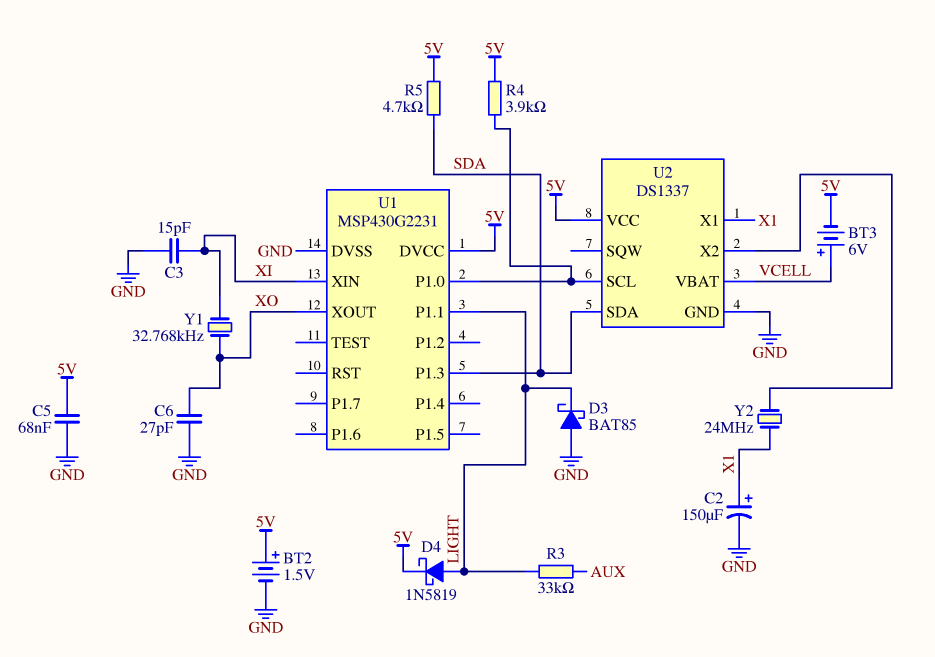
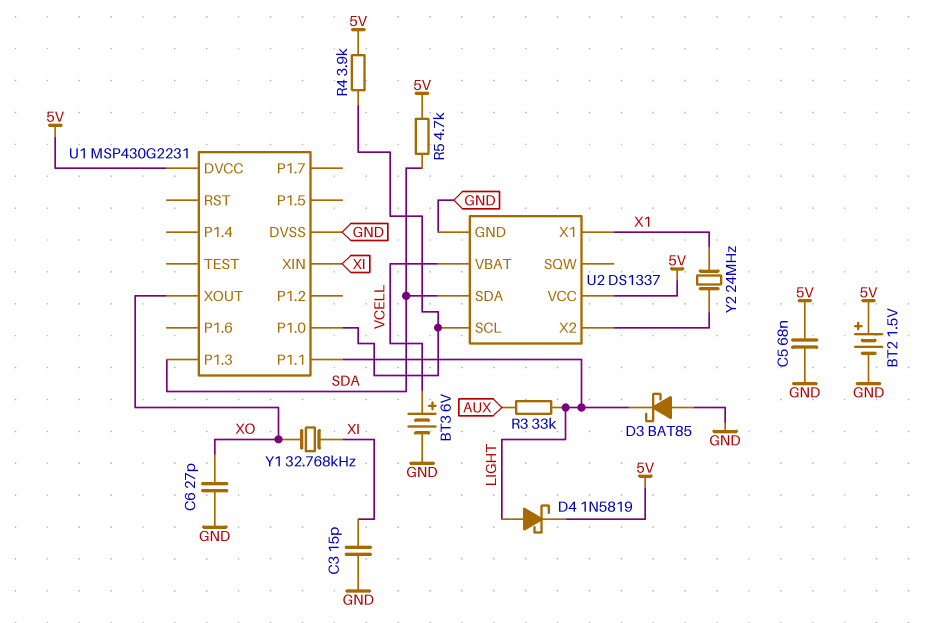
BT3: 6V (plus VCELL, minus 5V) -> 6V (plus VCELL, minus GND)
C2: 150uF (plus X1, minus GND) -> none

